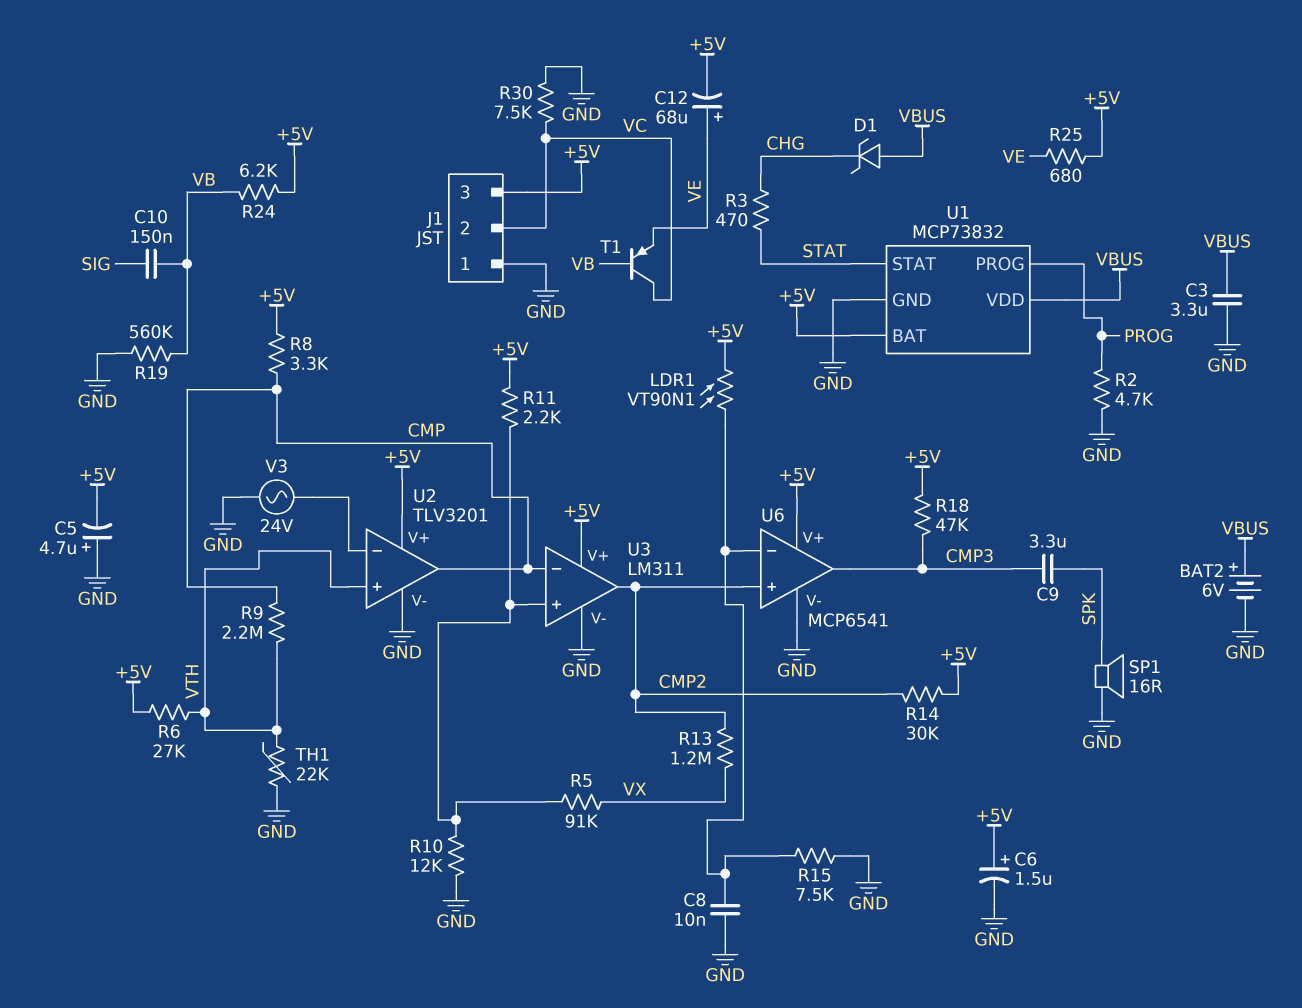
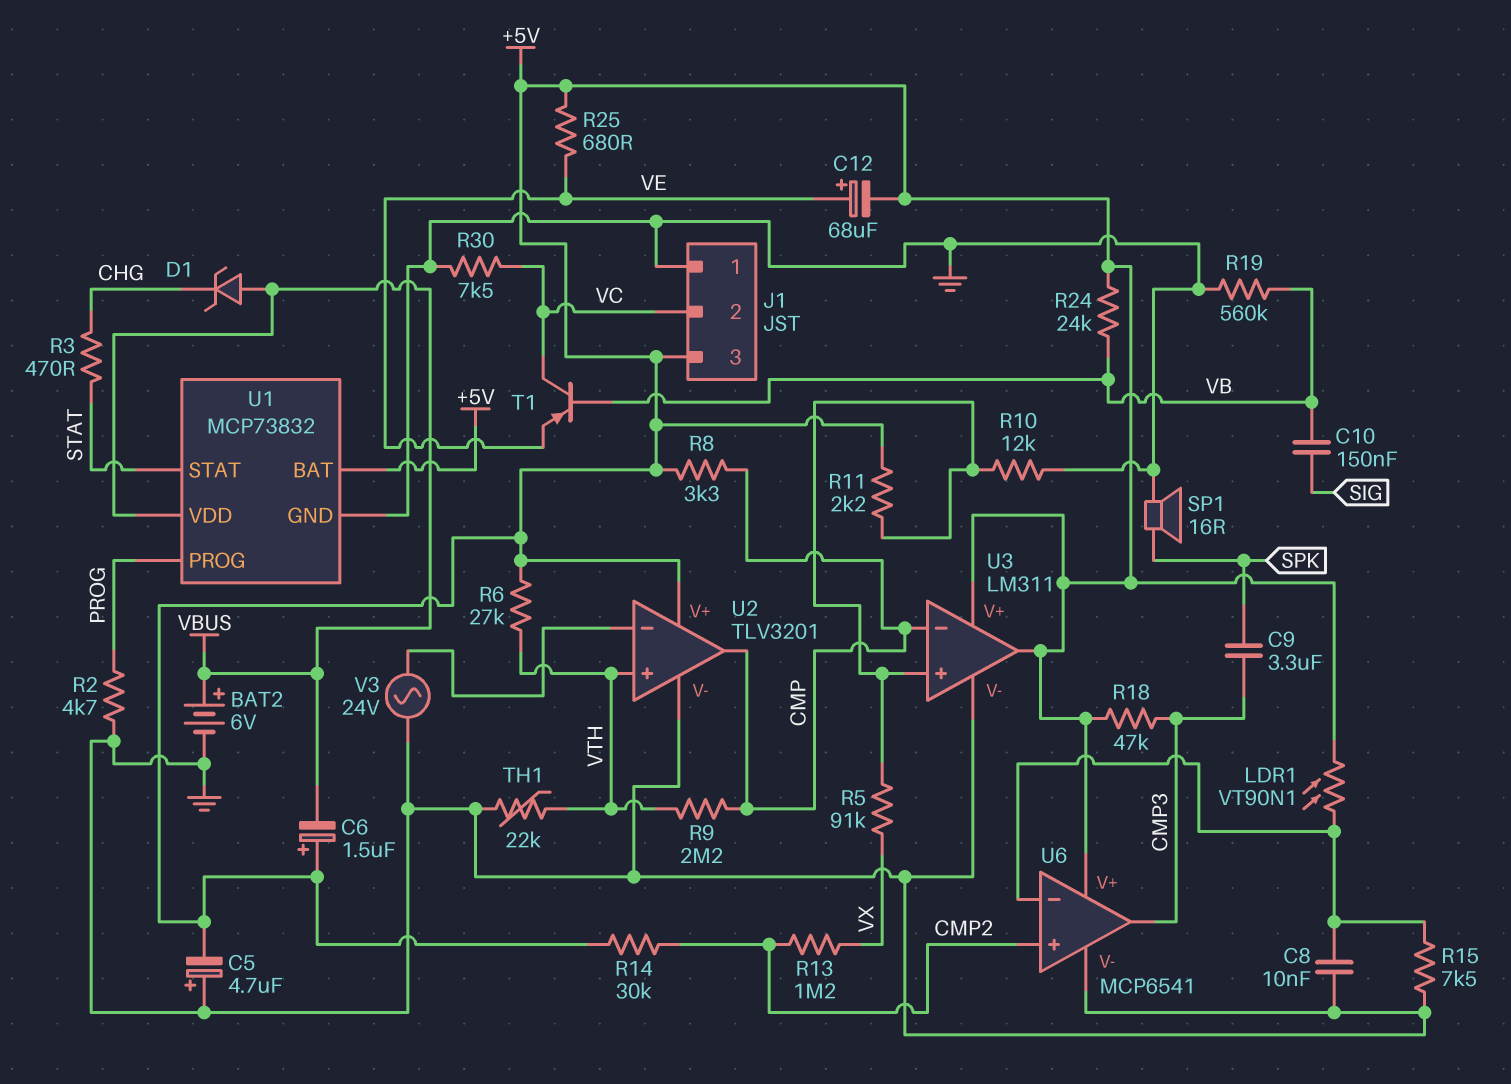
C3: 3.3uF (GND, VBUS) -> none
C6: 1.5uF (plus +5V, minus GND) -> 1.5uF (plus +5V, minus VBUS)
R24: 6.2k (+5V, VB) -> 24k (+5V, VB)
U3 pin out: CMP2 -> +5V

